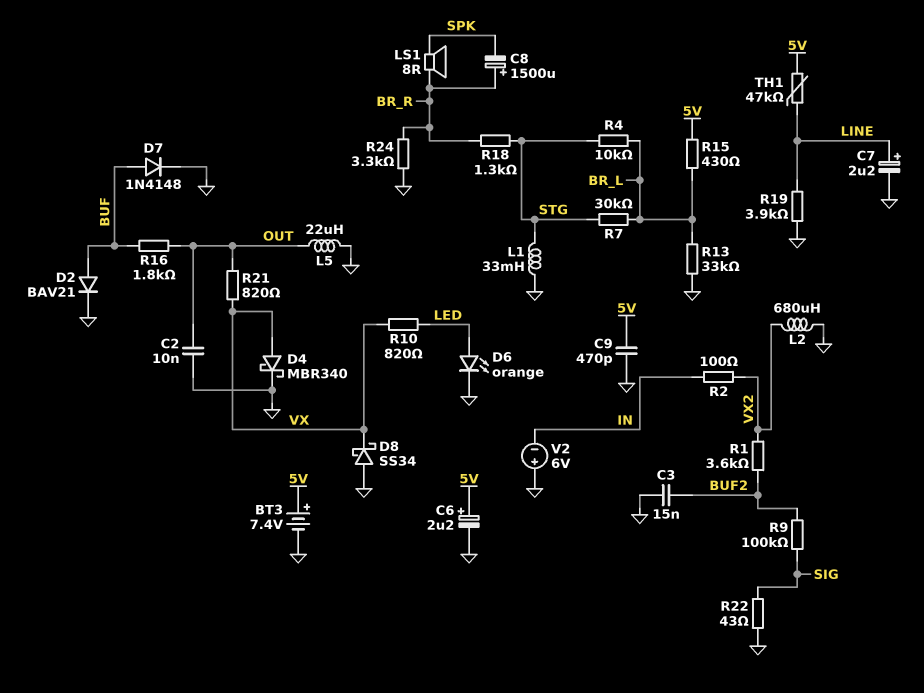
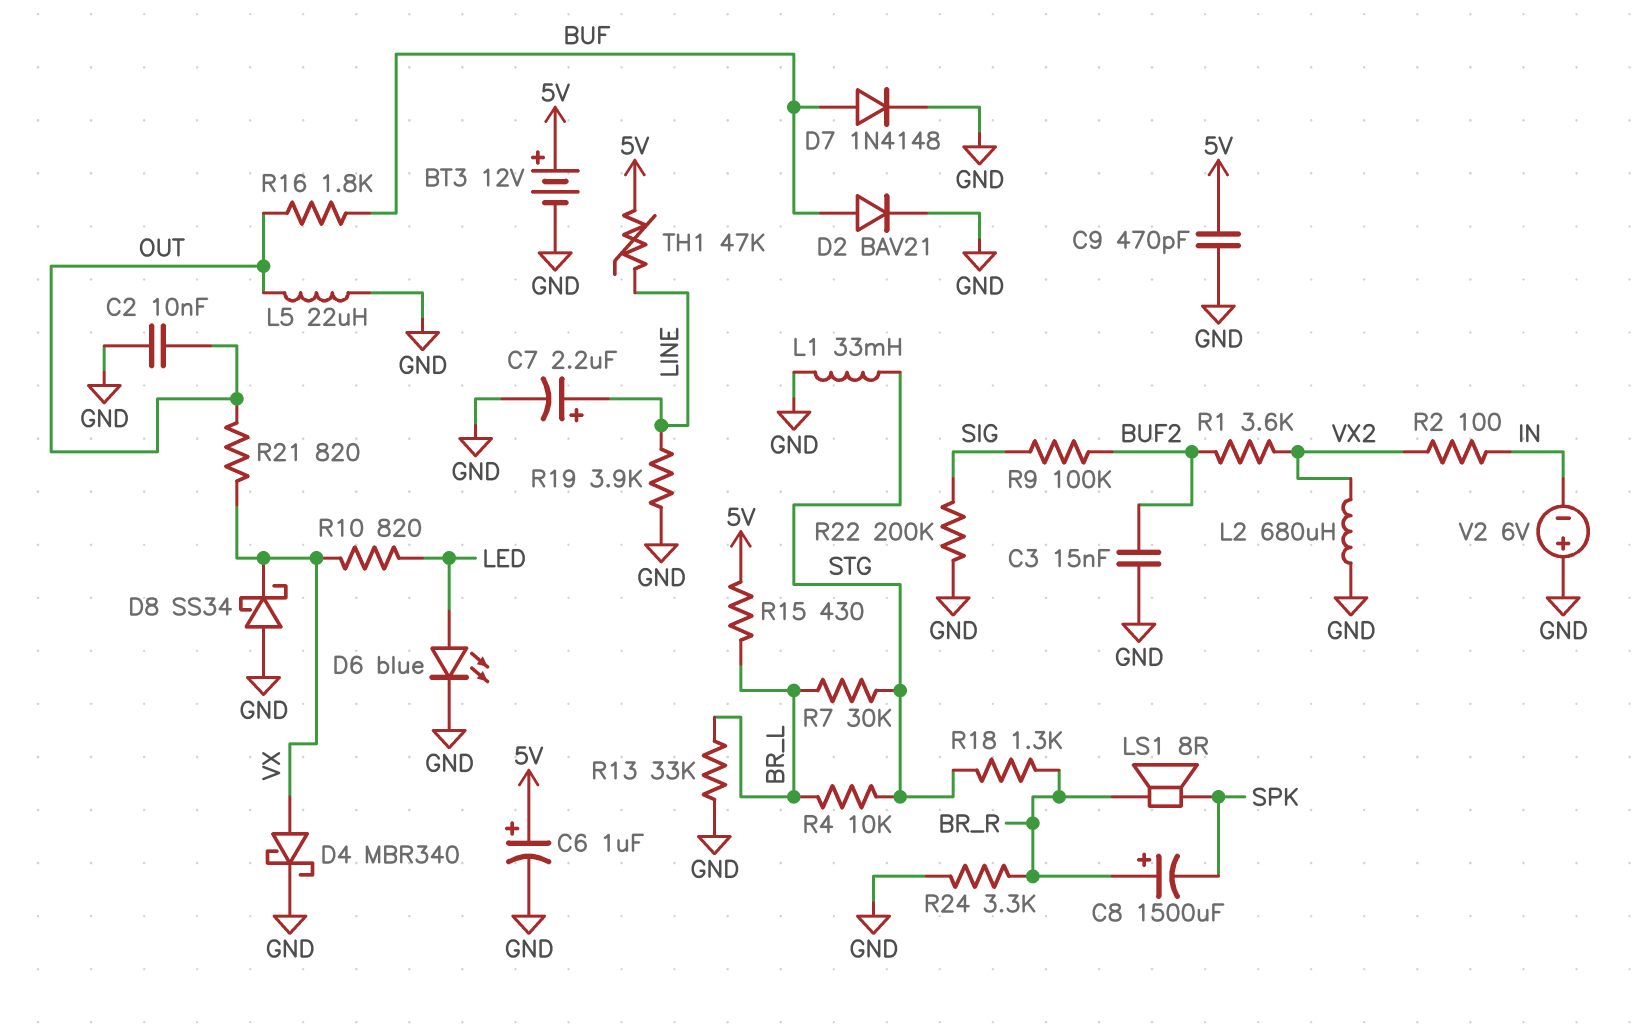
BT3: 7.4V (plus 5V, minus GND) -> 12V (plus 5V, minus GND)
C6: 2.2uF (plus 5V, minus GND) -> 1uF (plus 5V, minus GND)
D6: LED orange (A LED, K GND) -> LED blue (A LED, K GND)
R22: 43 (GND, SIG) -> 200k (GND, SIG)

